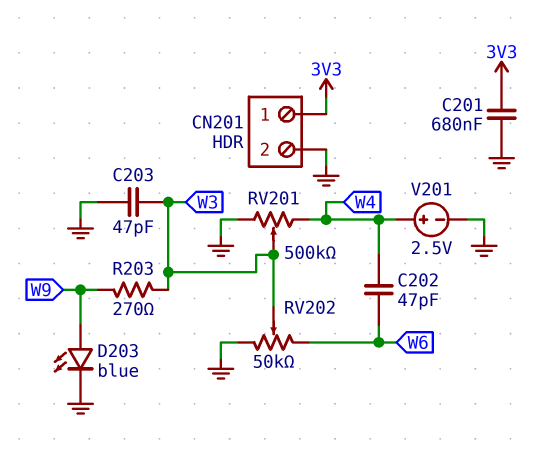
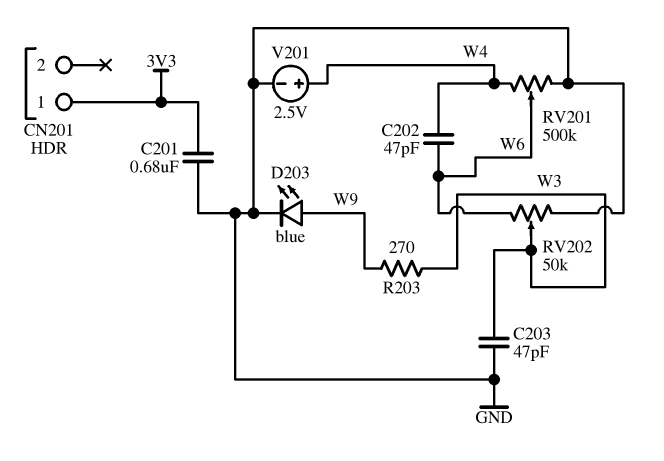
CN201 pin 2: GND -> none
RV201: 500k (GND, W4, wiper W3) -> 500k (GND, W4, wiper W6)

